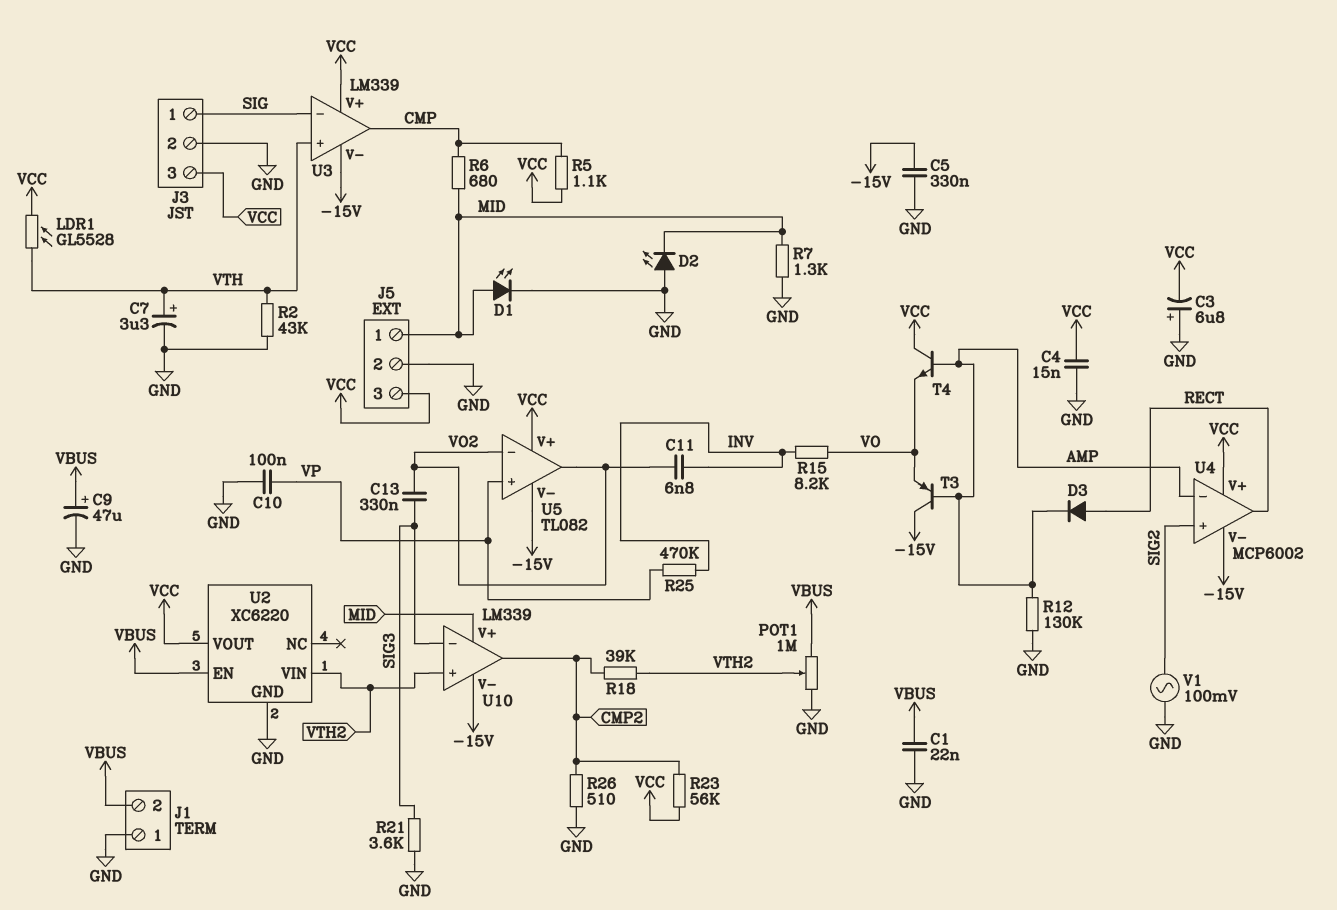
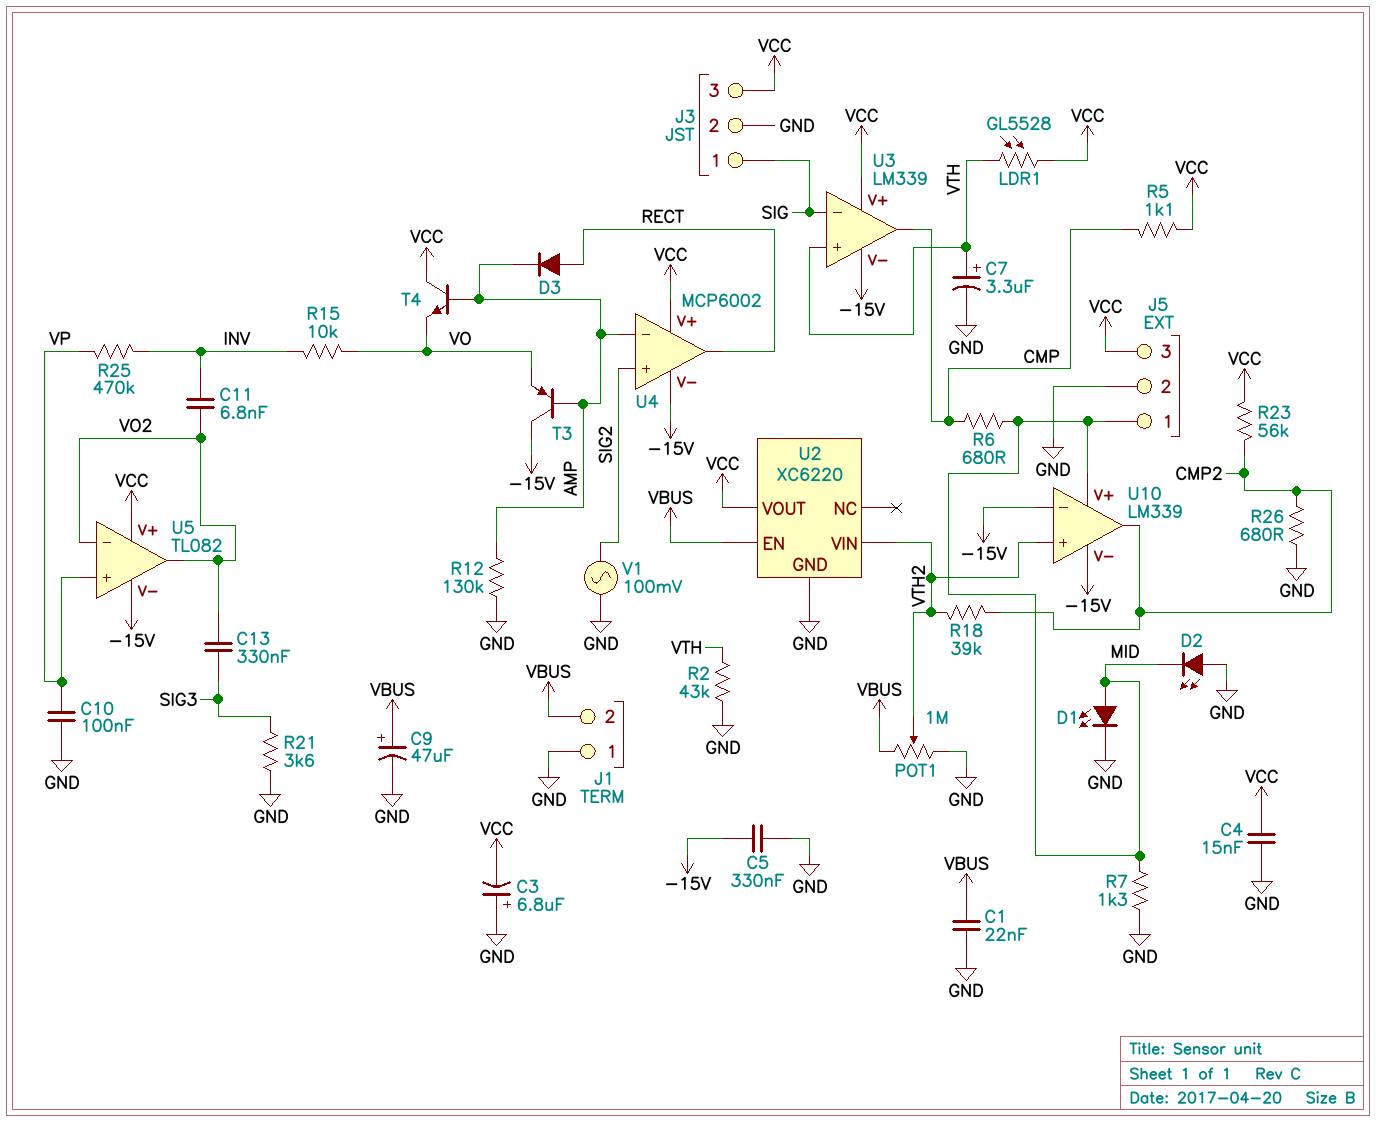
R15: 8.2k (INV, VO) -> 10k (INV, VO)
R26: 510 (CMP2, GND) -> 680 (CMP2, GND)
U10 pin in-: SIG3 -> -15V

